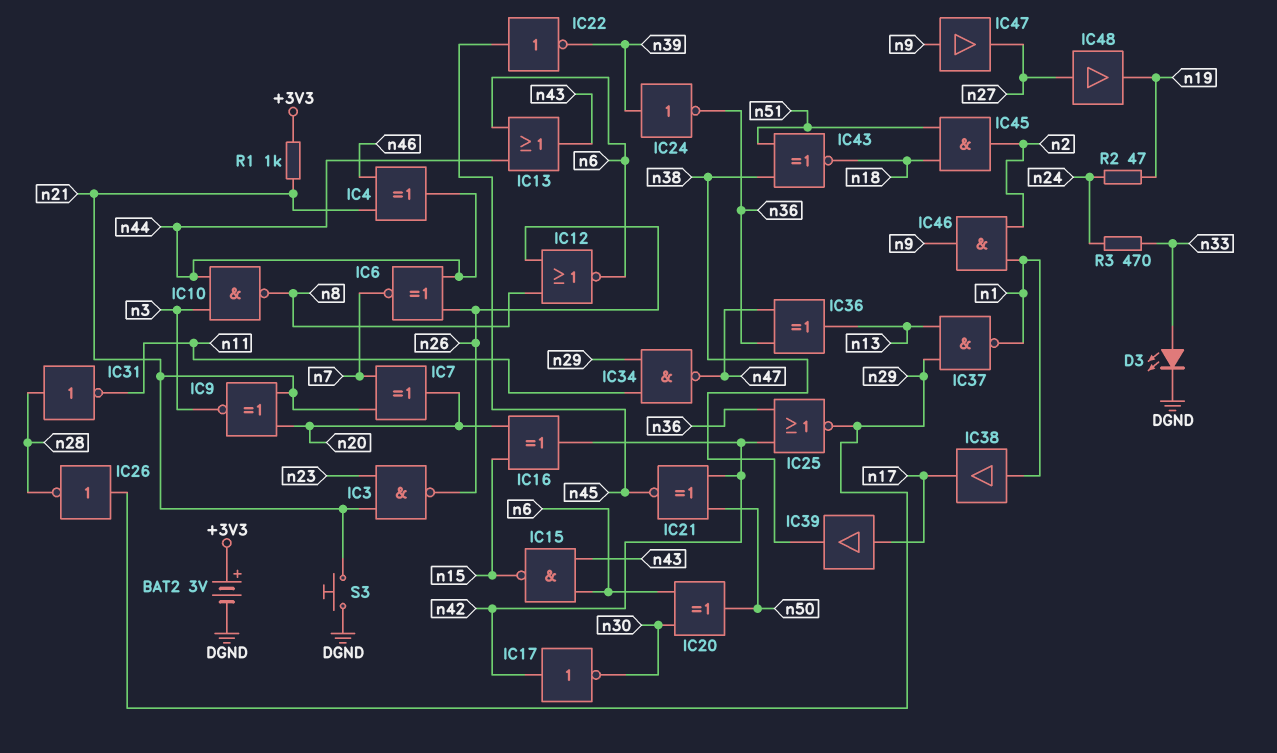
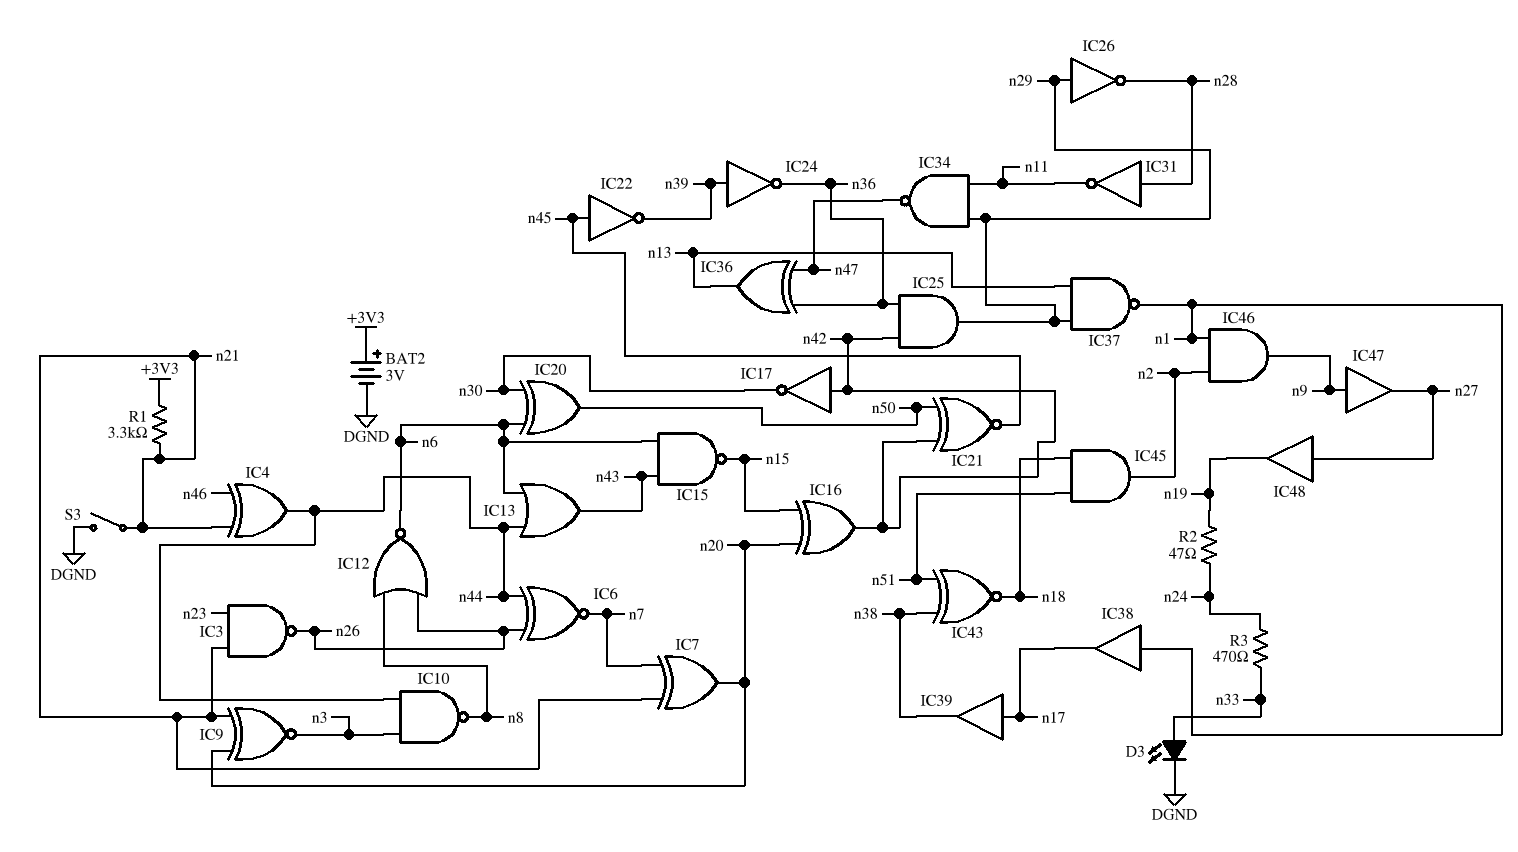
IC25: NOR (in n36, in n42, out n29) -> AND (in n36, in n42, out n29)
R1: 1k (+3V3, n21) -> 3.3k (+3V3, n21)
S3: button (DGND, n21) -> switch (DGND, n21)

